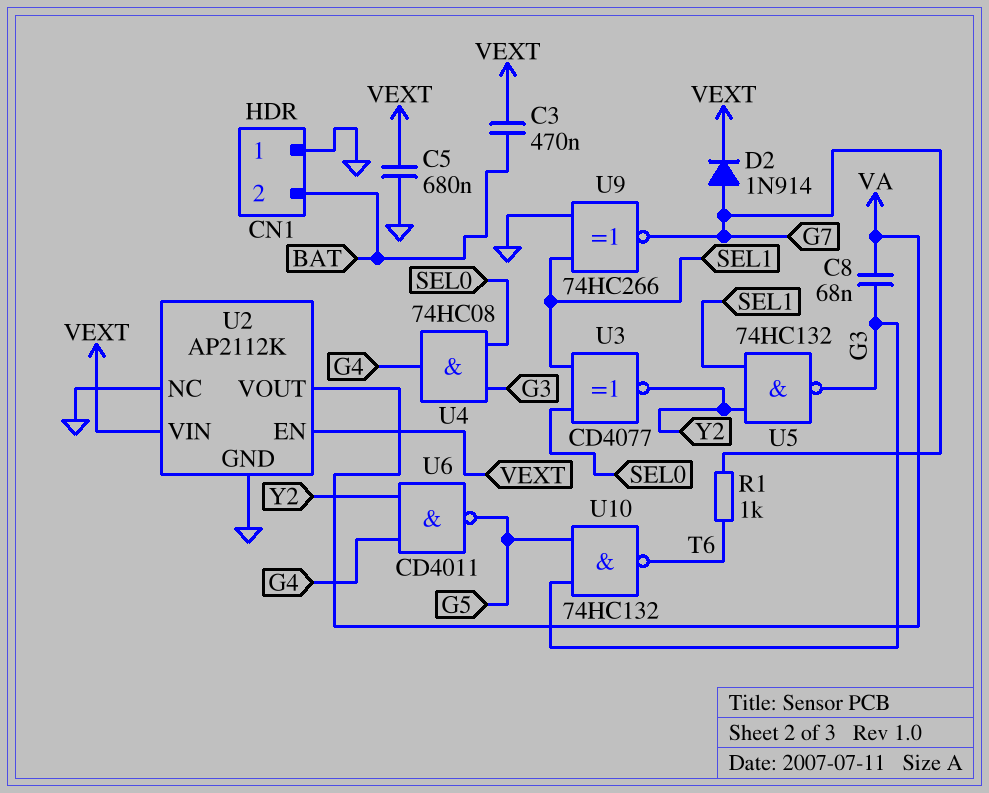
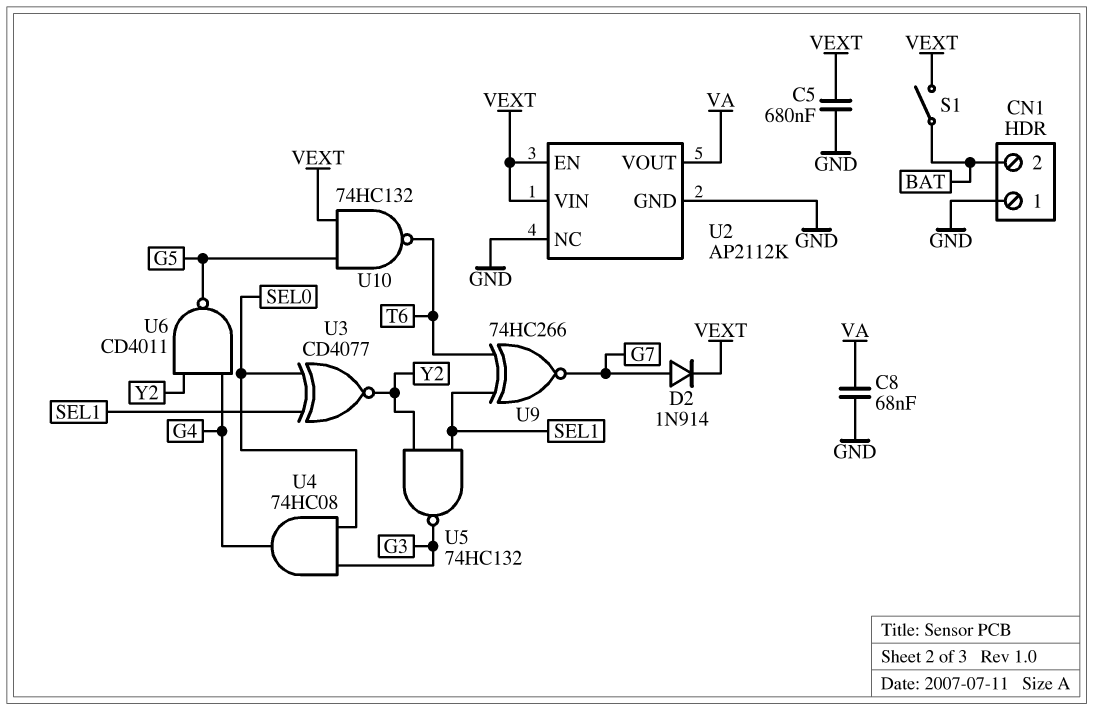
C3: 470nF (BAT, VEXT) -> none
C8: 68nF (G3, VA) -> 68nF (GND, VA)
R1: 1k (G7, T6) -> none
S1: none -> switch (BAT, VEXT)
U9: XNOR 74HC266 (in GND, in SEL1, out G7) -> XNOR 74HC266 (in SEL1, in T6, out G7)
U10: NAND 74HC132 (in G3, in G5, out T6) -> NAND 74HC132 (in G5, in VEXT, out T6)

